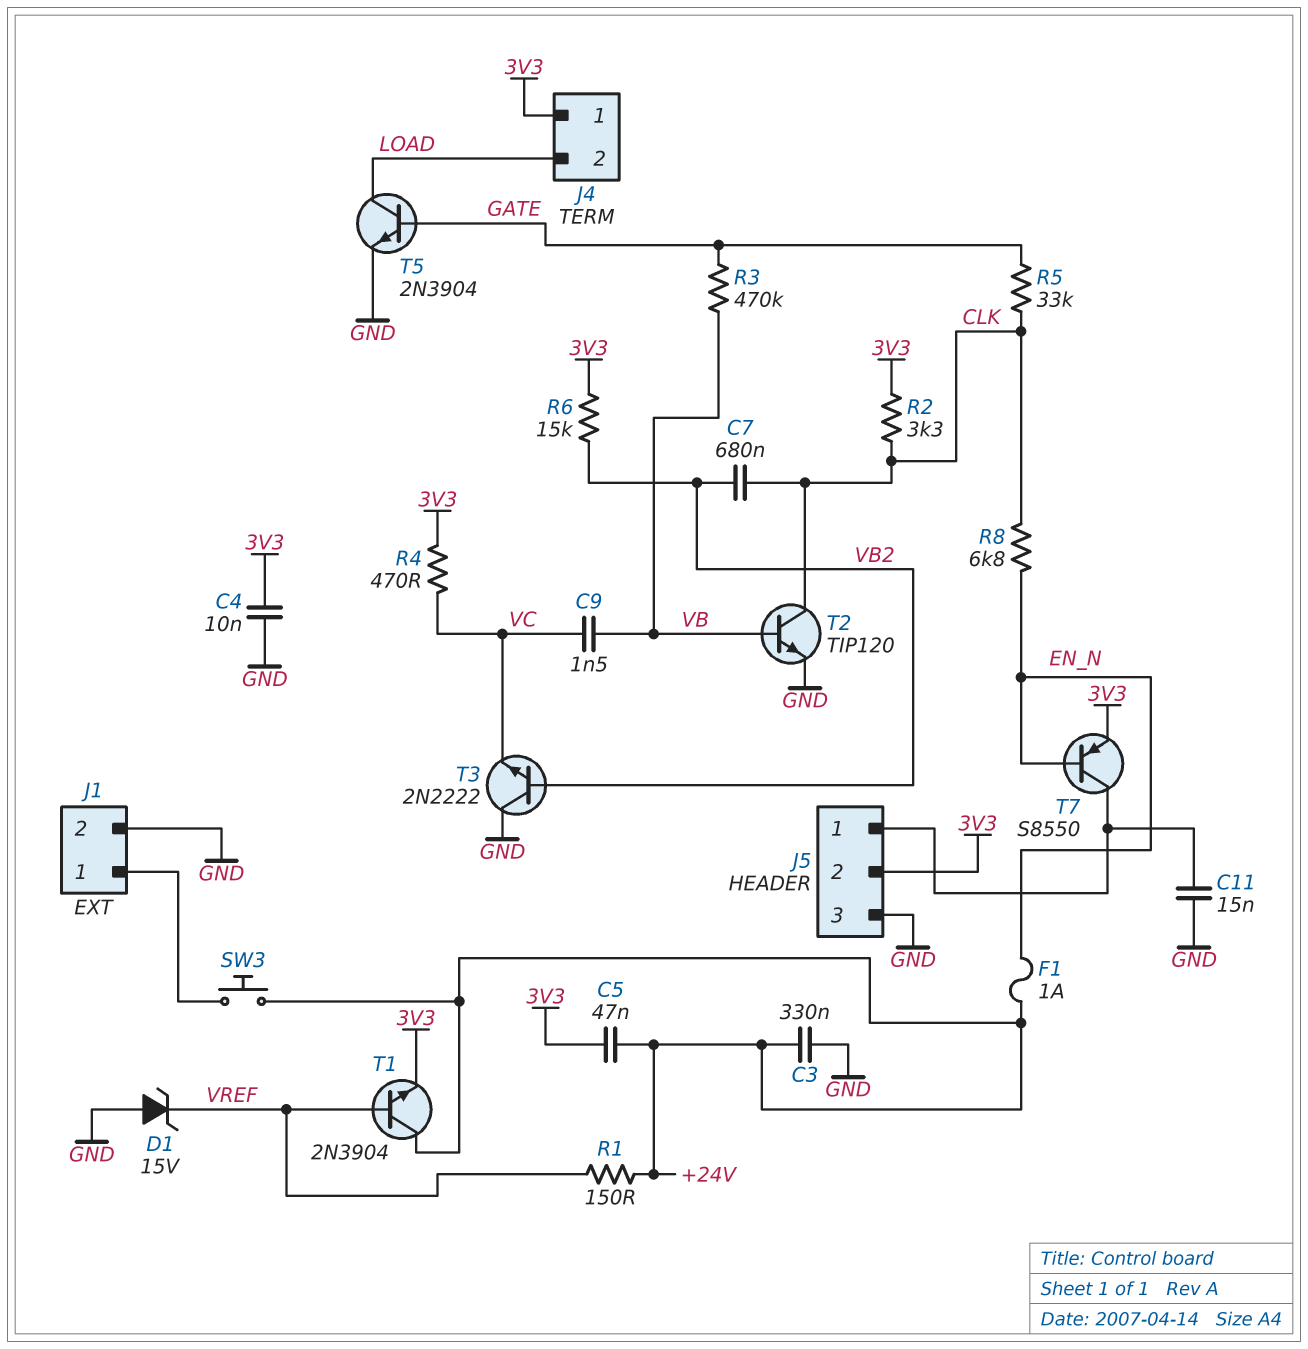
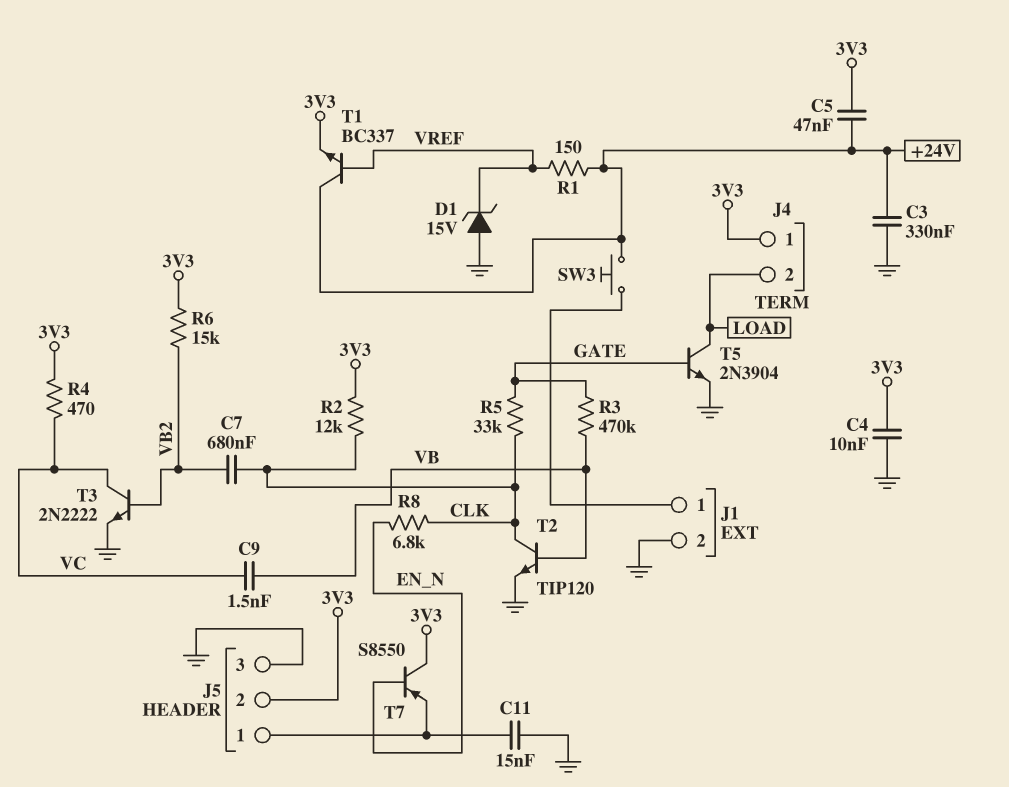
F1: 1A (+24V, EN_N) -> none
R2: 3.3k (3V3, CLK) -> 12k (3V3, CLK)
T1: NPN 2N3904 (B VREF, C +24V, E 3V3) -> NPN BC337 (B VREF, C +24V, E 3V3)
T3: NPN 2N2222 (B VB2, C GND, E VC) -> NPN 2N2222 (B VB2, C VC, E GND)
T7: PNP S8550 (B EN_N, C J5/1, E 3V3) -> PNP S8550 (B EN_N, C 3V3, E J5/1)

